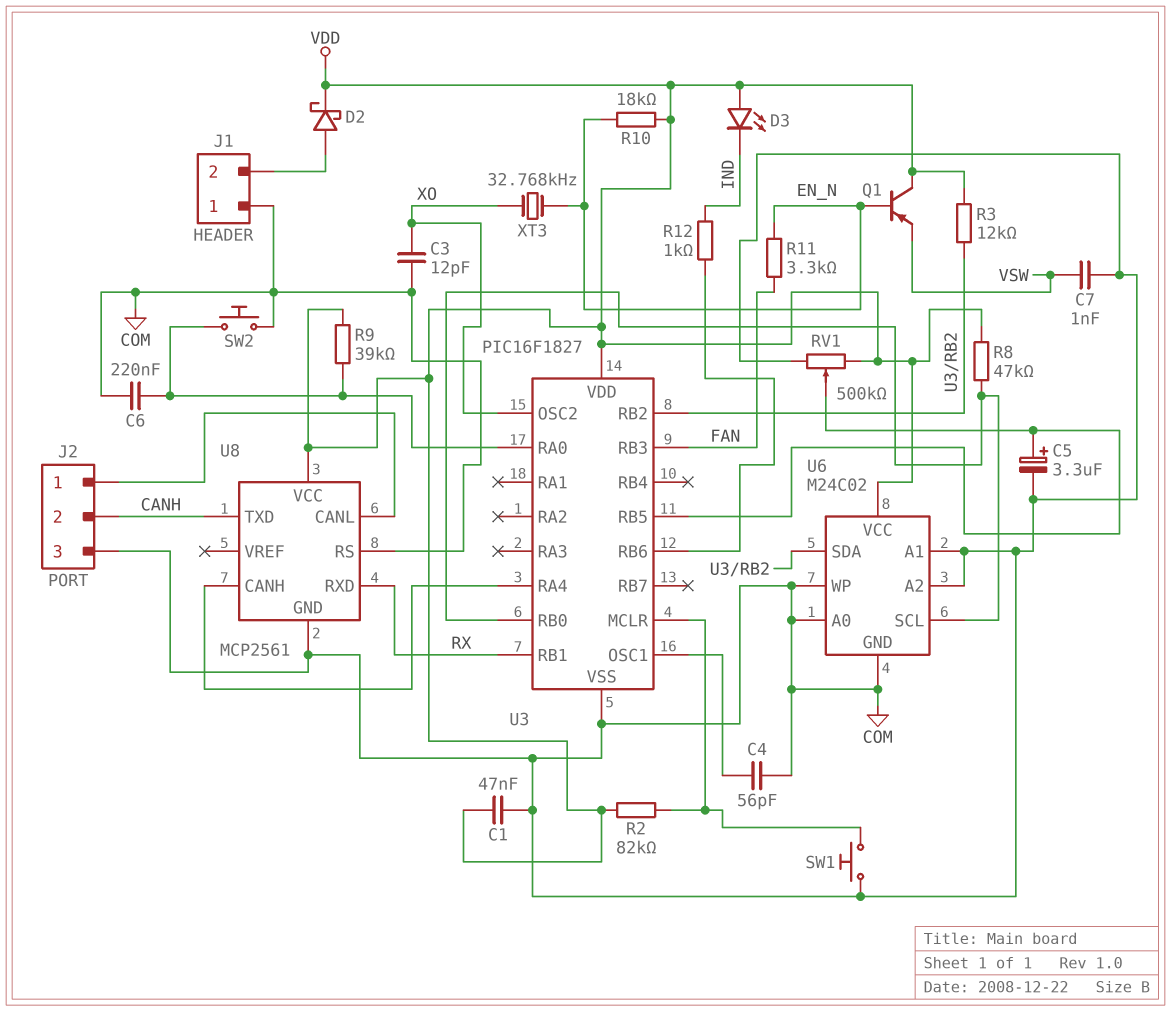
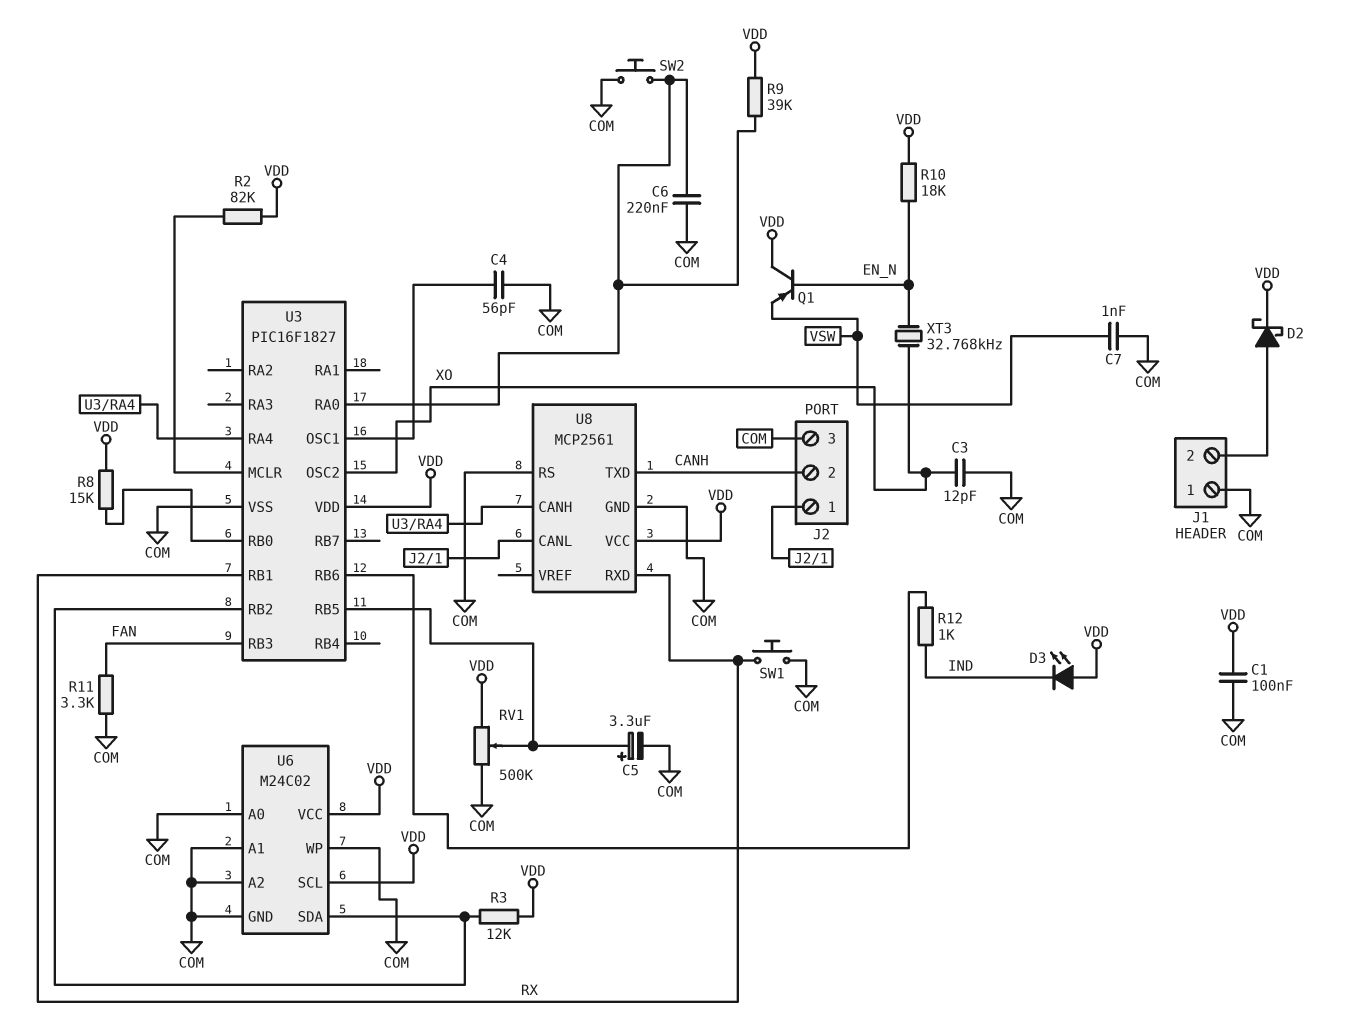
C1: 47nF (COM, VDD) -> 100nF (COM, VDD)
R8: 47k (U3/RB0, VDD) -> 15k (U3/RB0, VDD)
R11: 3.3k (EN_N, FAN) -> 3.3k (COM, FAN)
SW1: button (COM, U3/MCLR) -> button (COM, RX)
U6 pin SCL: U3/RB0 -> VDD

